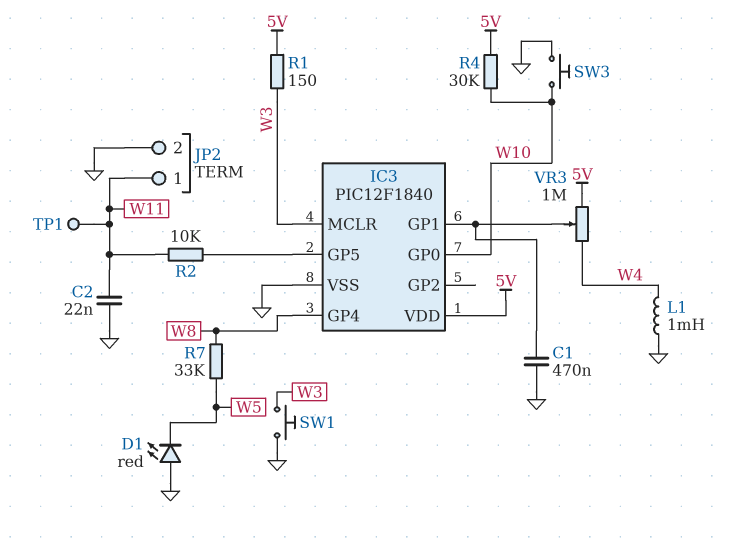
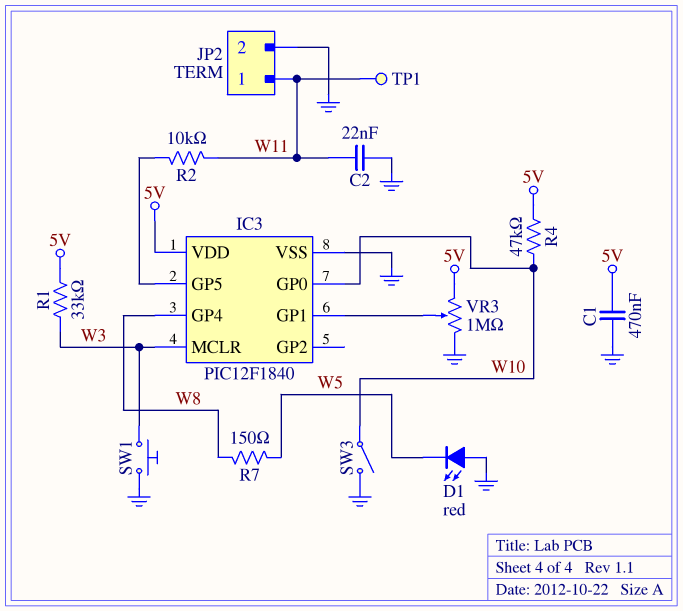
C1: 470nF (GND, IC3/GP1) -> 470nF (5V, GND)
L1: 1mH (GND, W4) -> none
R1: 150 (5V, W3) -> 33k (5V, W3)
R4: 30k (5V, W10) -> 47k (5V, W10)
R7: 33k (W5, W8) -> 150 (W5, W8)
SW3: button (GND, W10) -> switch (GND, W10)
VR3: 1M (5V, W4, wiper IC3/GP1) -> 1M (5V, GND, wiper IC3/GP1)

